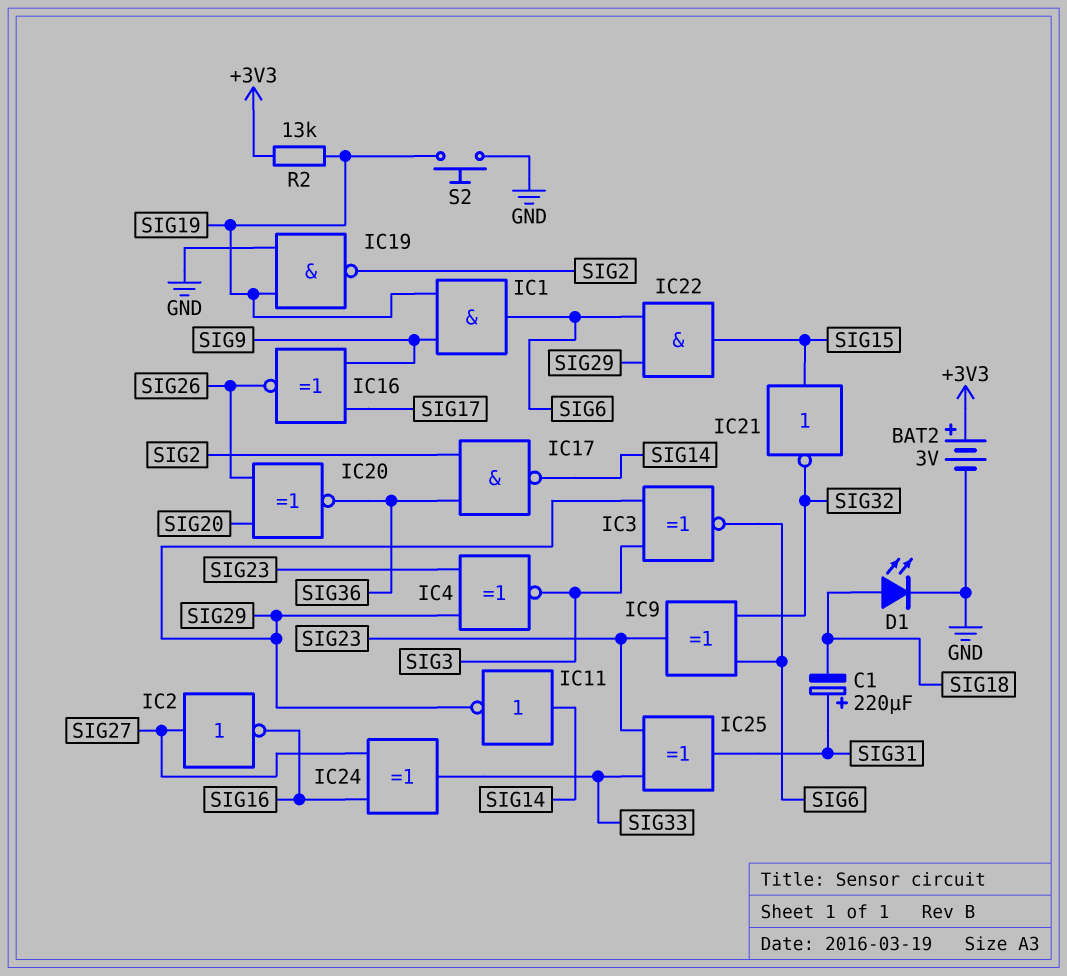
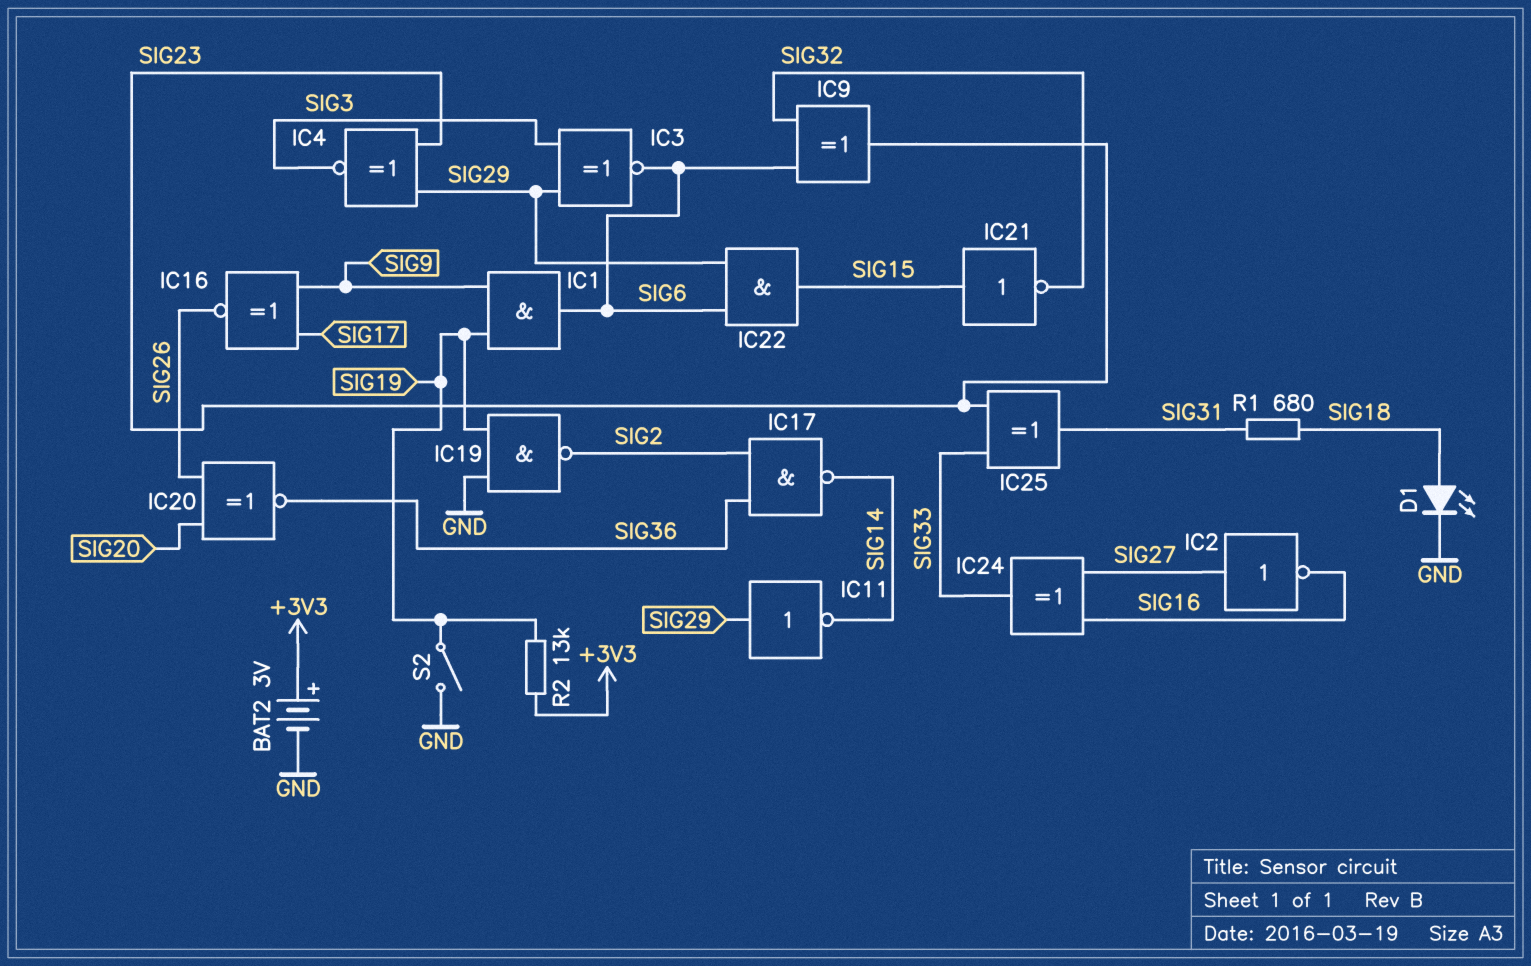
C1: 220uF (plus SIG31, minus SIG18) -> none
IC11: NOT (in SIG14, out SIG29) -> NOT (in SIG29, out SIG14)
R1: none -> 680 (SIG18, SIG31)
S2: button (GND, SIG19) -> switch (GND, SIG19)

